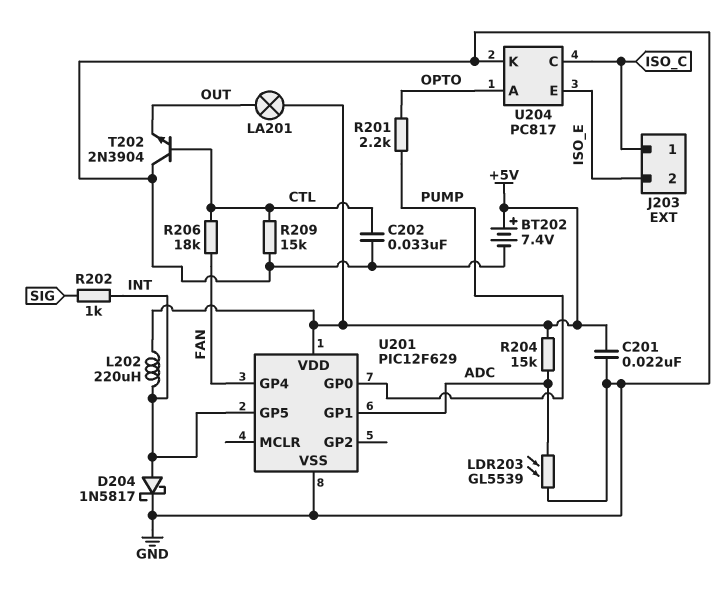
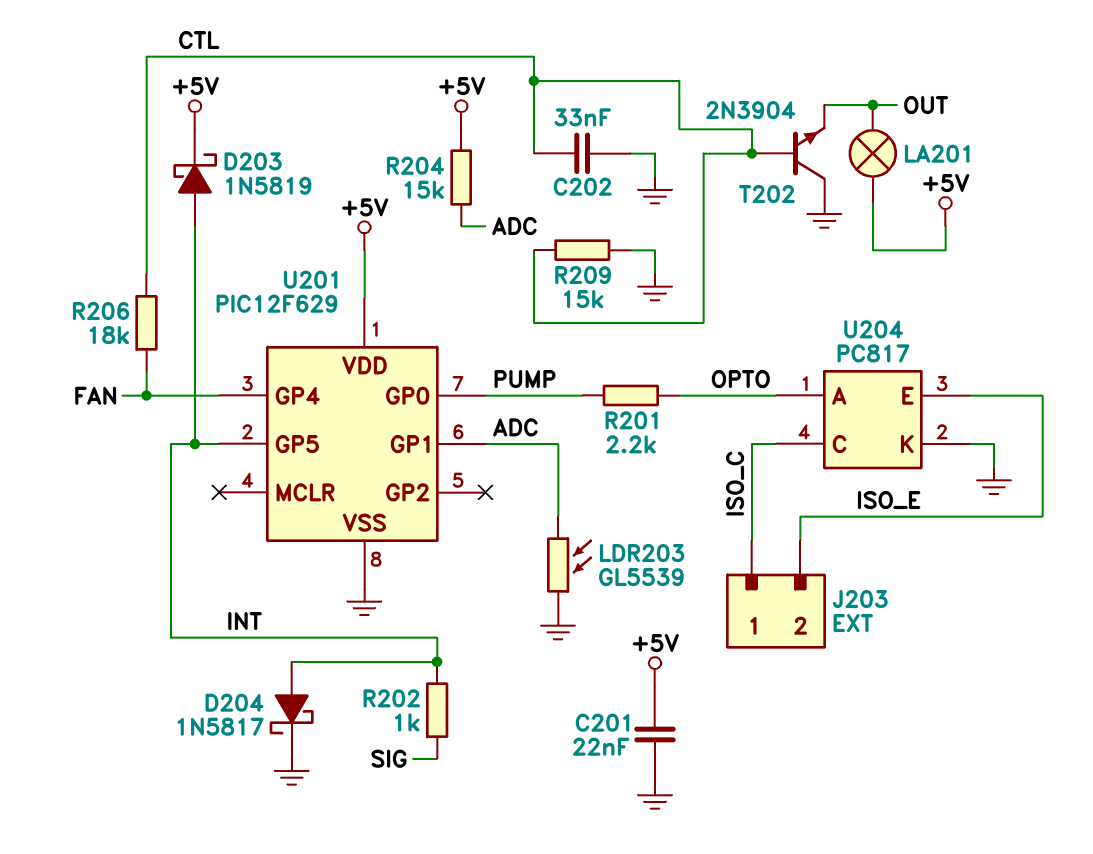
BT202: 7.4V (plus +5V, minus GND) -> none
D203: none -> schottky 1N5819 (A INT, K +5V)
L202: 220uH (+5V, INT) -> none

